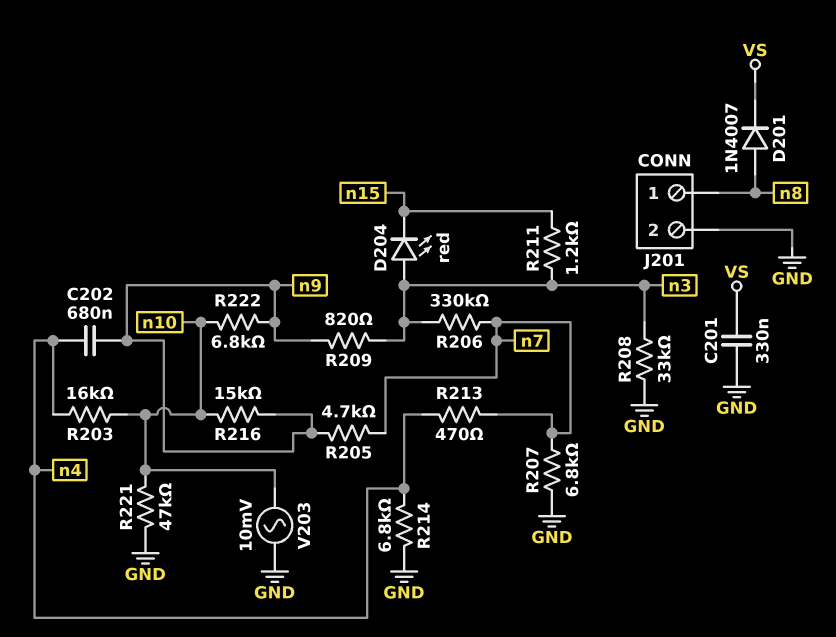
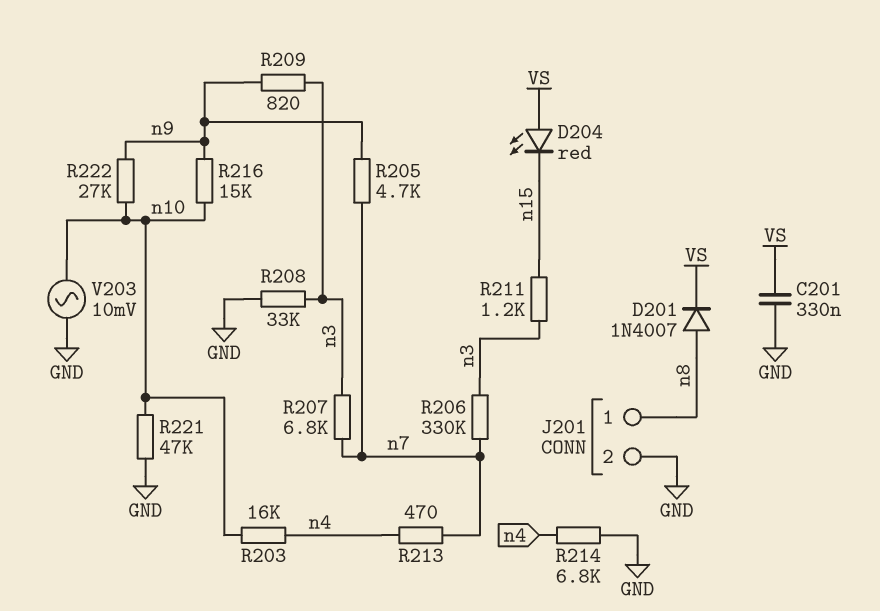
C202: 680nF (n4, n9) -> none
D204: LED red (A n3, K n15) -> LED red (A VS, K n15)
R207: 6.8k (GND, n7) -> 6.8k (n3, n7)
R222: 6.8k (n9, n10) -> 27k (n9, n10)

